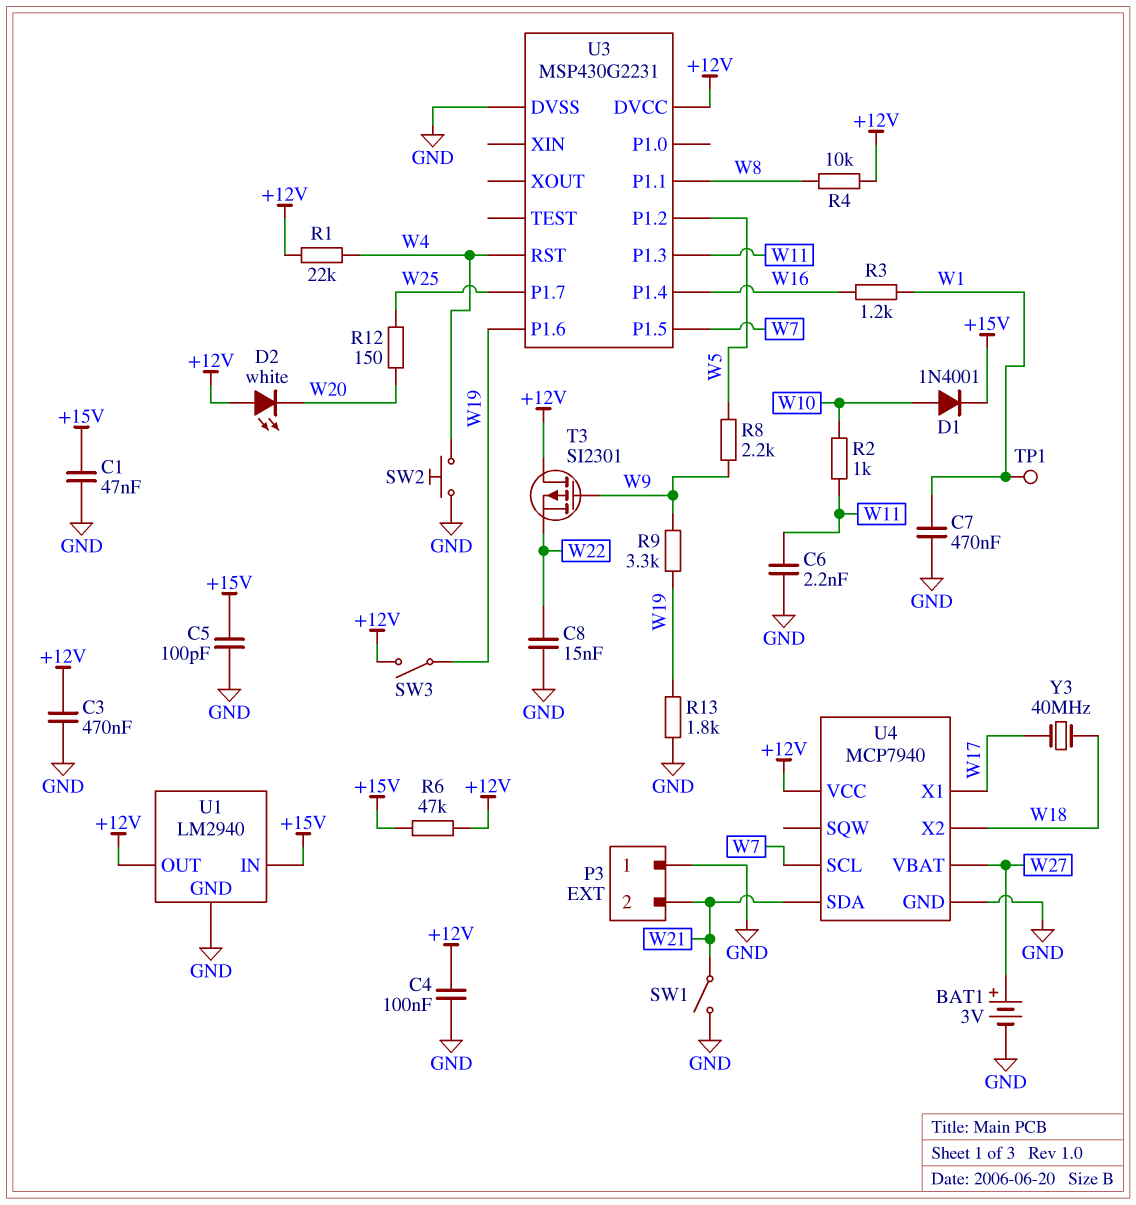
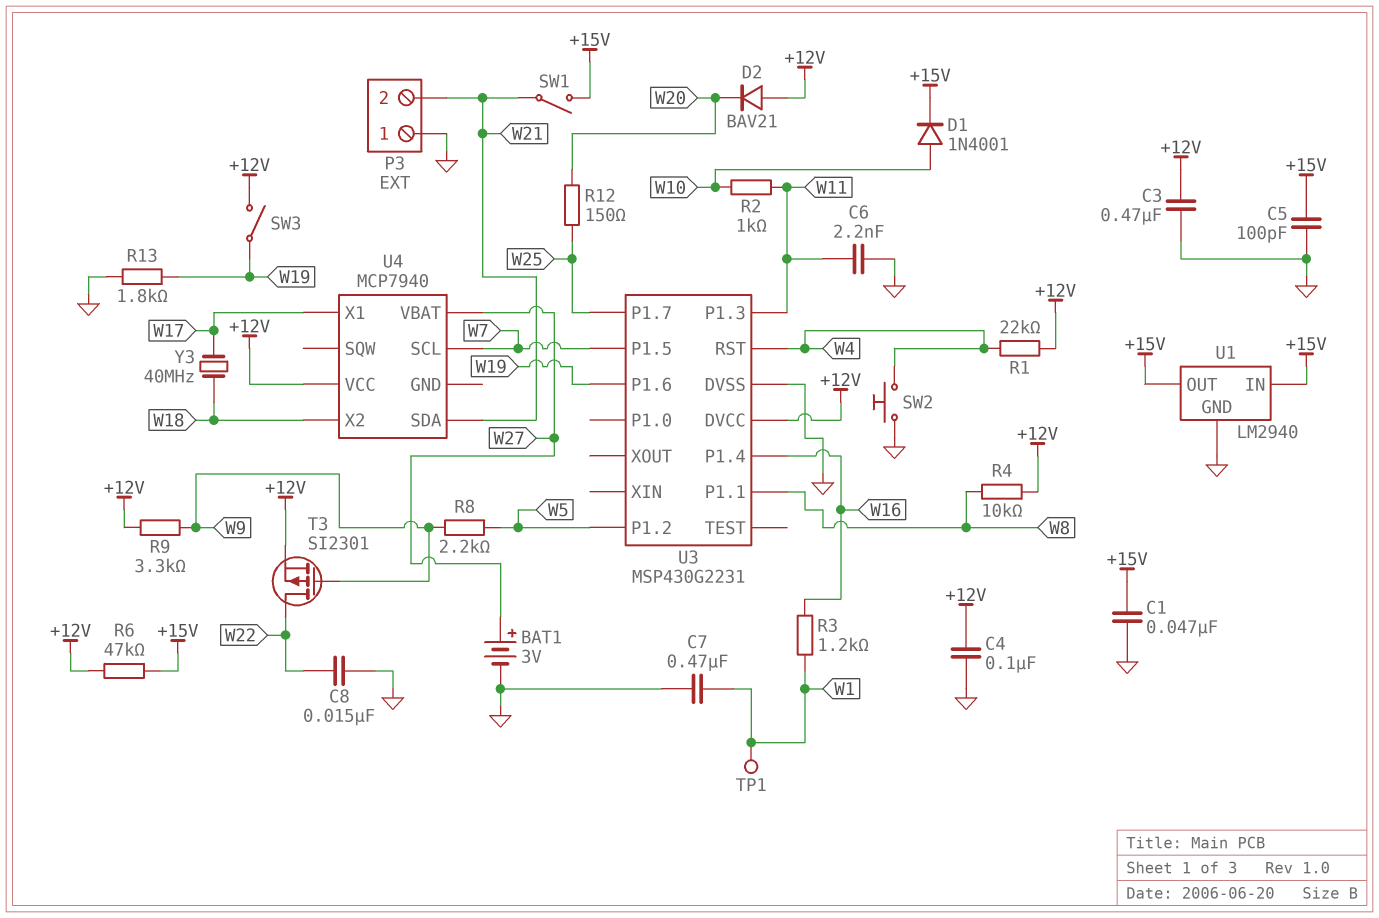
D2: LED white (A +12V, K W20) -> diode BAV21 (A +12V, K W20)
R9: 3.3k (W9, W19) -> 3.3k (+12V, W9)
SW1: switch (GND, W21) -> switch (+15V, W21)
T3: PMOS SI2301 (G W9, D +12V, S W22) -> PMOS SI2301 (G W9, D W22, S +12V)
U1 pin OUT: +12V -> +15V
U4 pin GND: GND -> none

